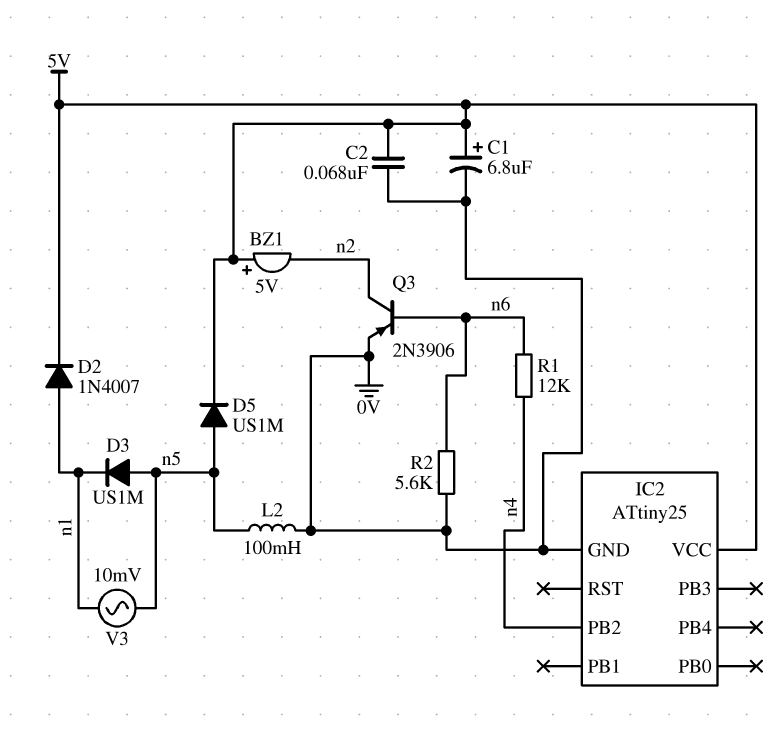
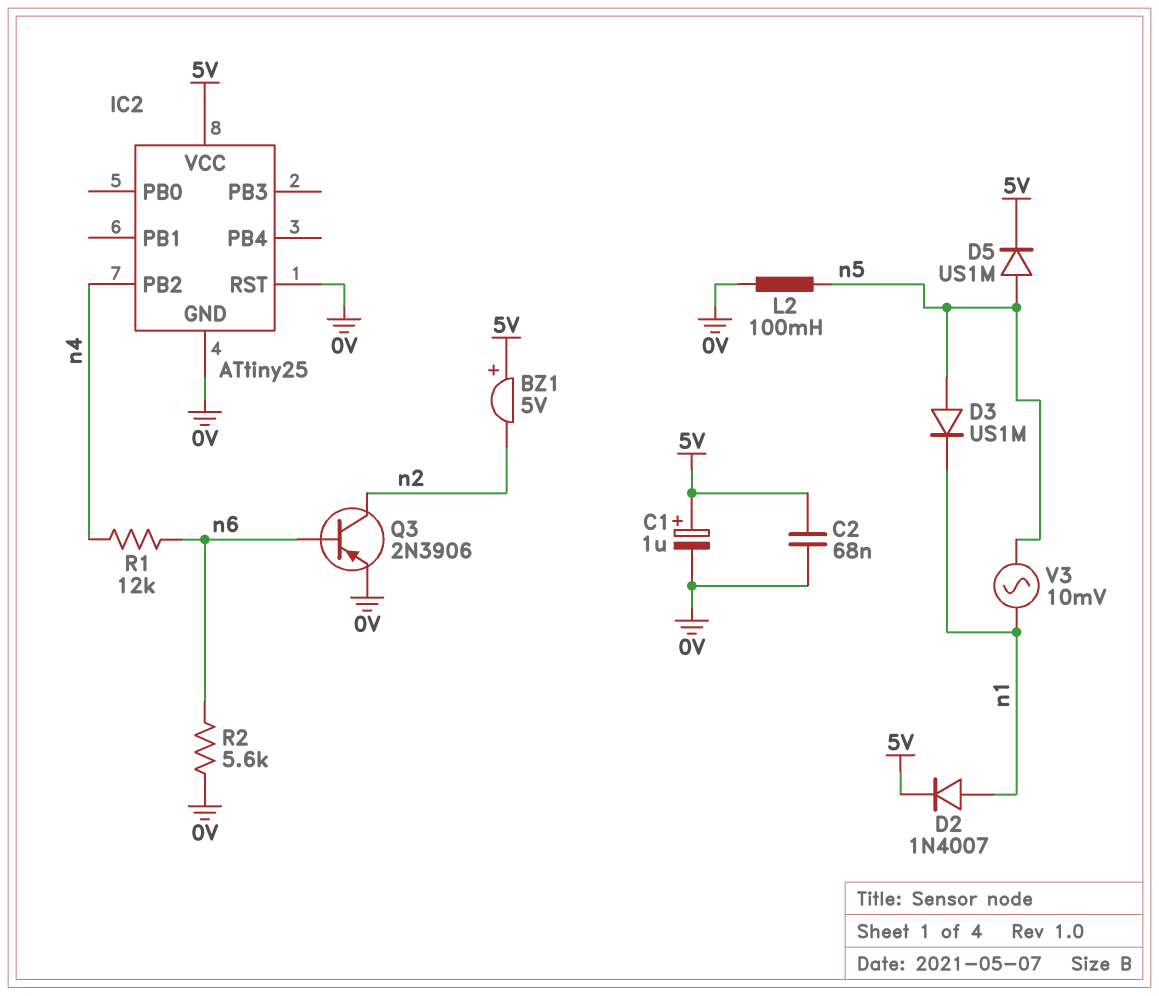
C1: 6.8uF (plus 5V, minus 0V) -> 1uF (plus 5V, minus 0V)
IC2 pin RST: none -> 0V

